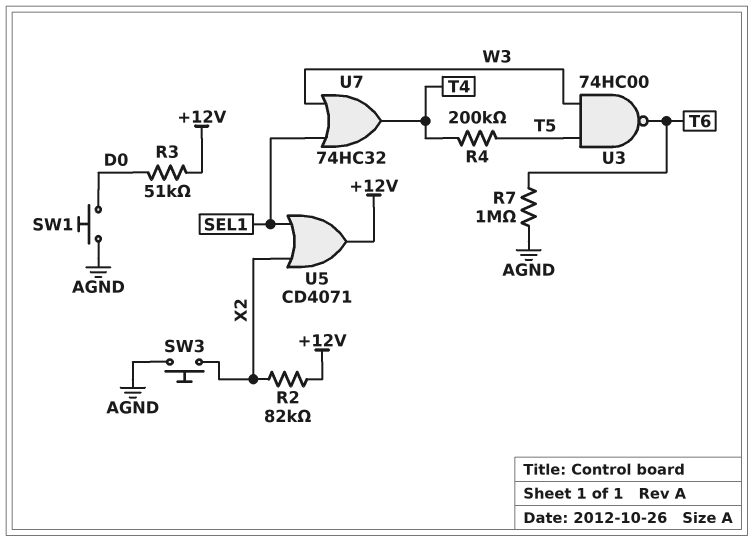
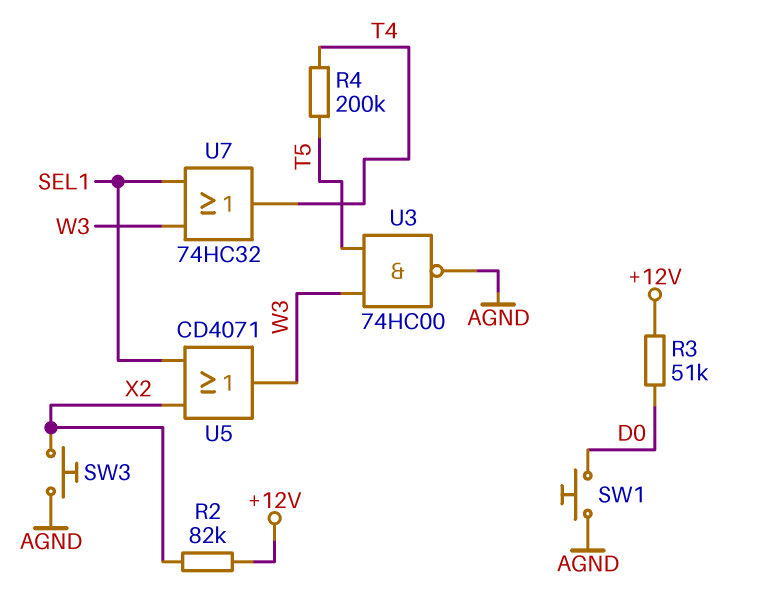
R7: 1M (AGND, T6) -> none
U3: NAND 74HC00 (in T5, in W3, out T6) -> NAND 74HC00 (in T5, in W3, out AGND)
U5: OR CD4071 (in SEL1, in X2, out +12V) -> OR CD4071 (in SEL1, in X2, out W3)

